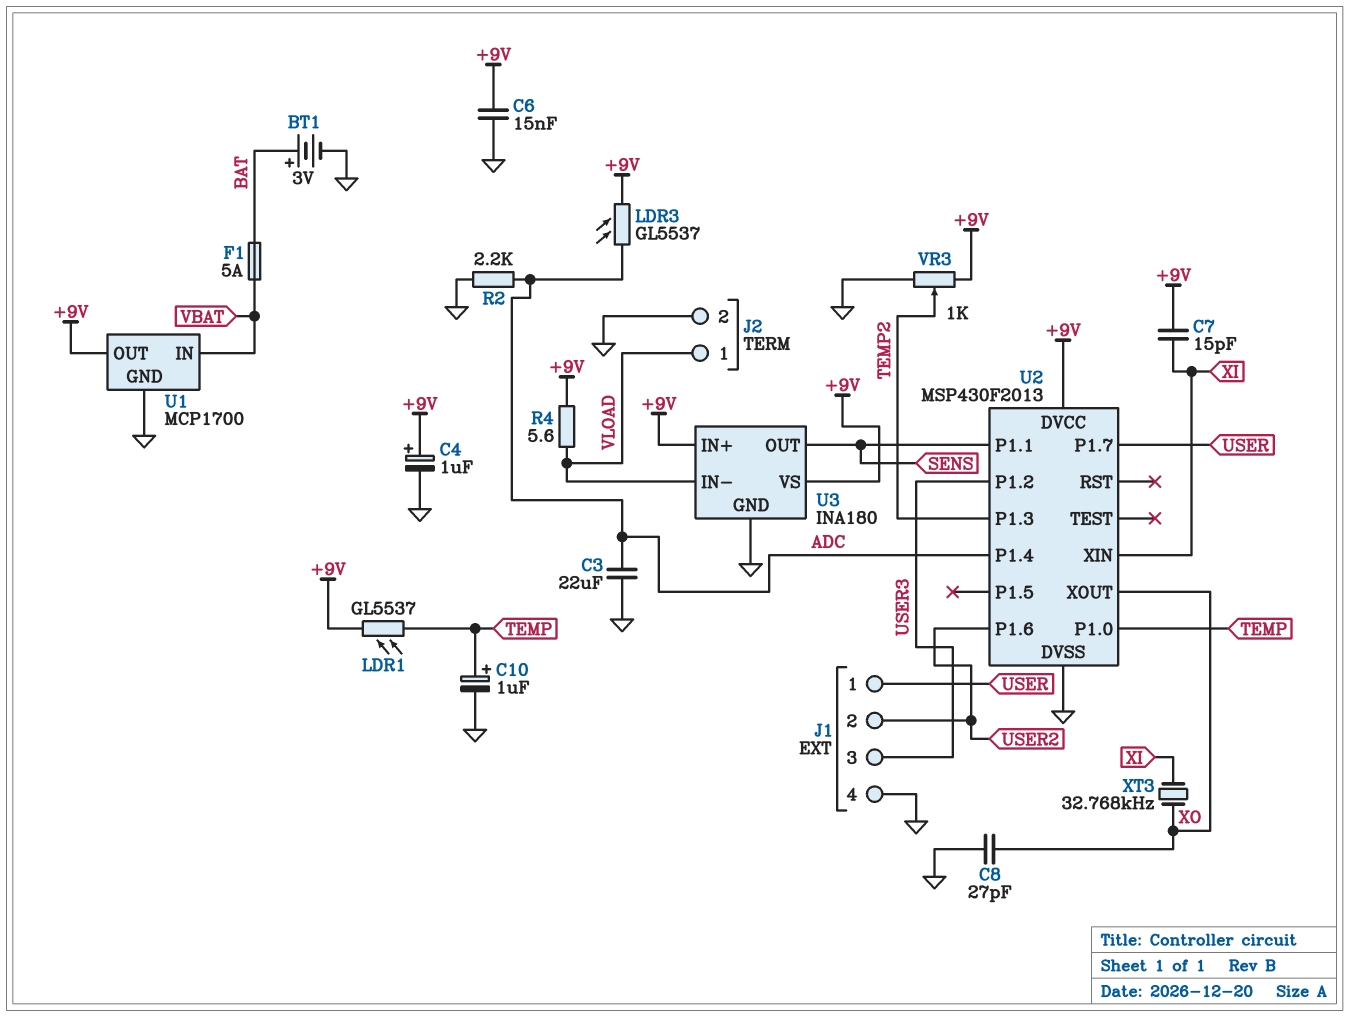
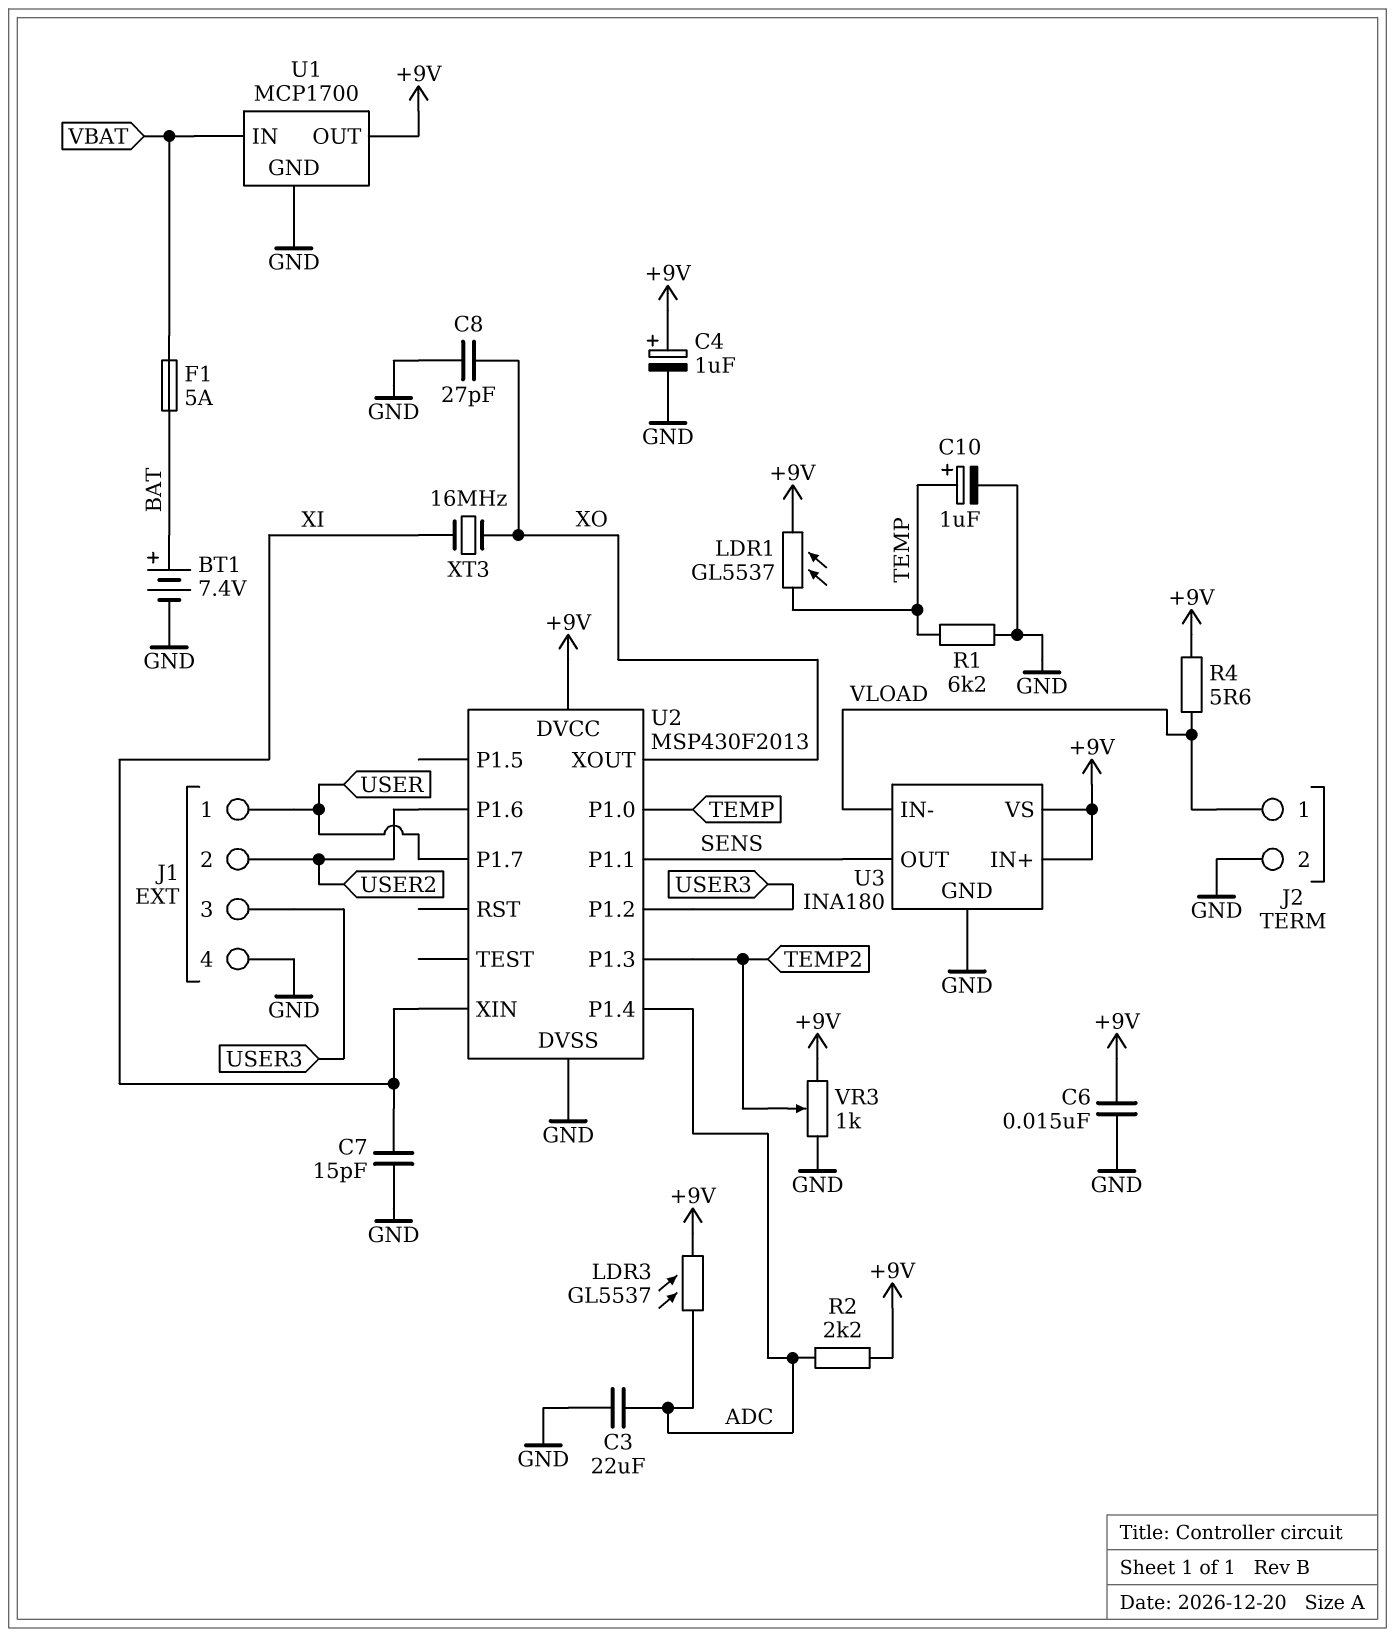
BT1: 3V (plus BAT, minus GND) -> 7.4V (plus BAT, minus GND)
C7: 15pF (+9V, XI) -> 15pF (GND, XI)
R1: none -> 6.2k (GND, TEMP)
R2: 2.2k (ADC, GND) -> 2.2k (+9V, ADC)
XT3: 32.768kHz (XI, XO) -> 16MHz (XI, XO)

